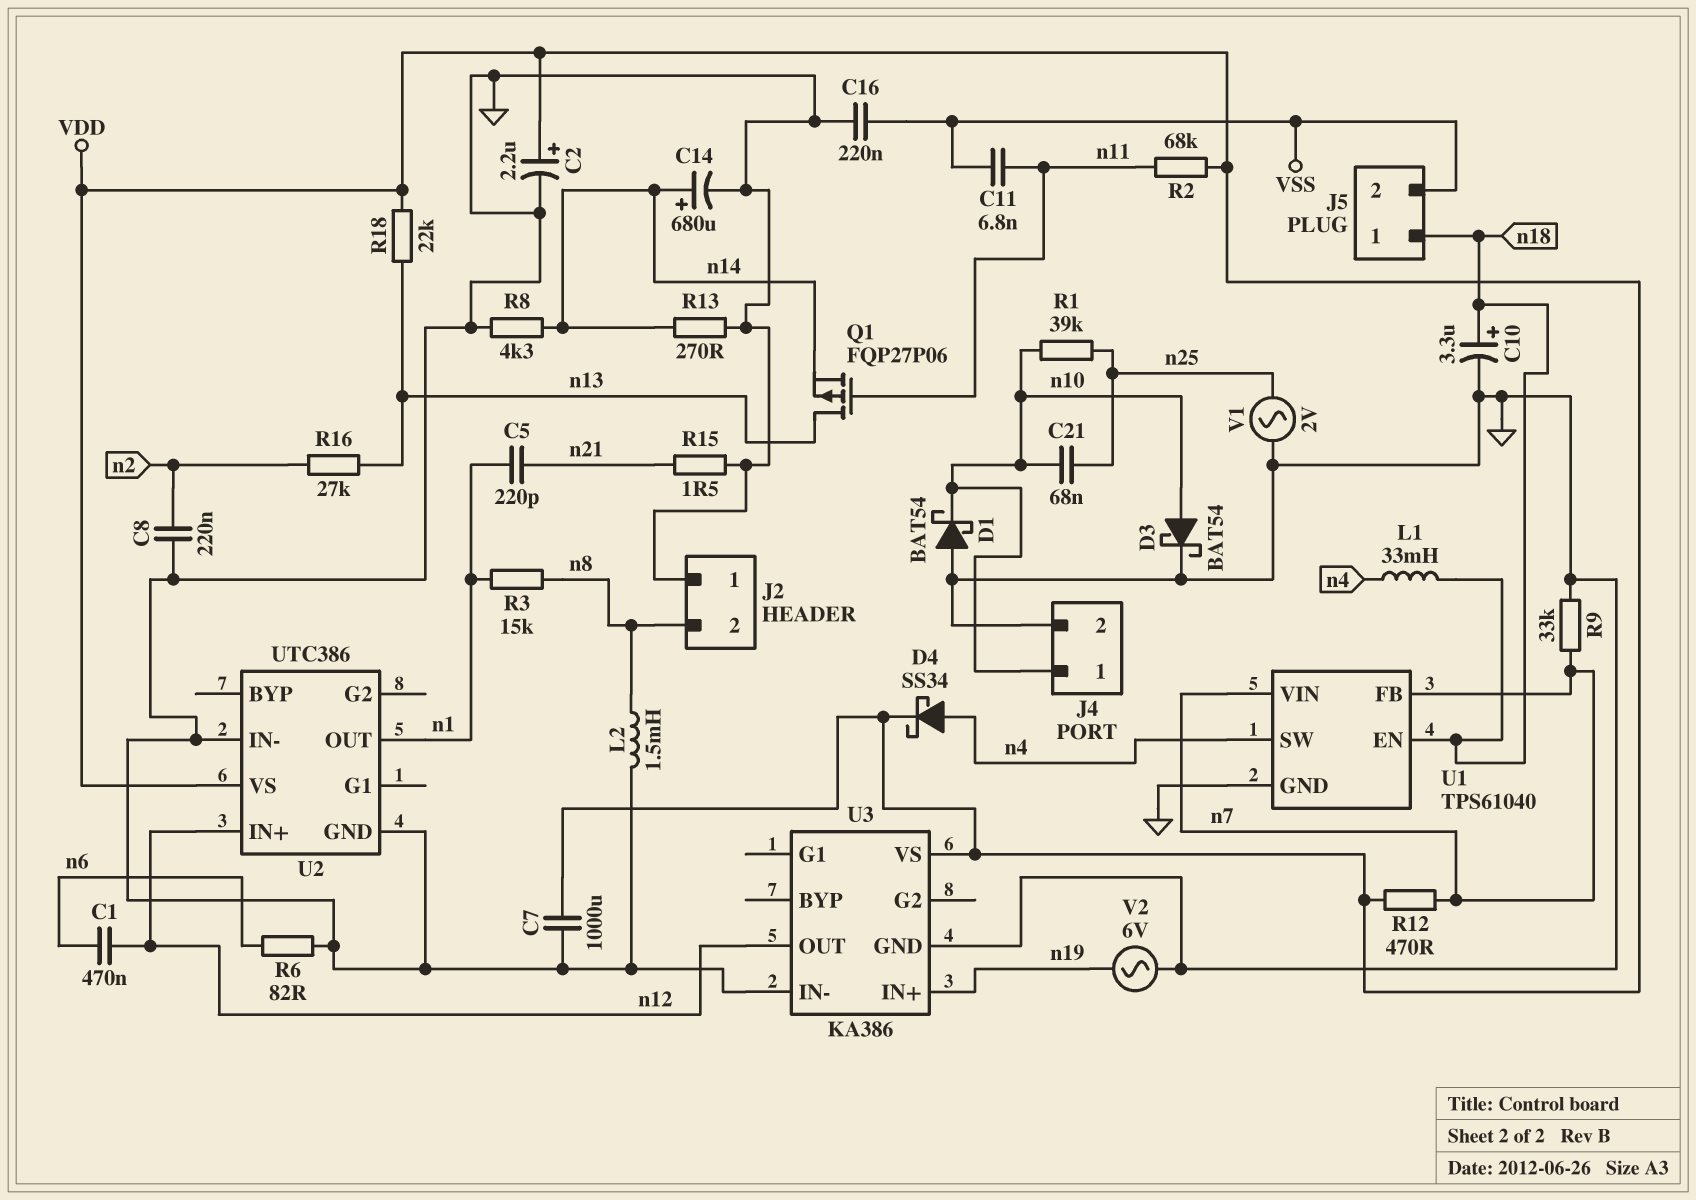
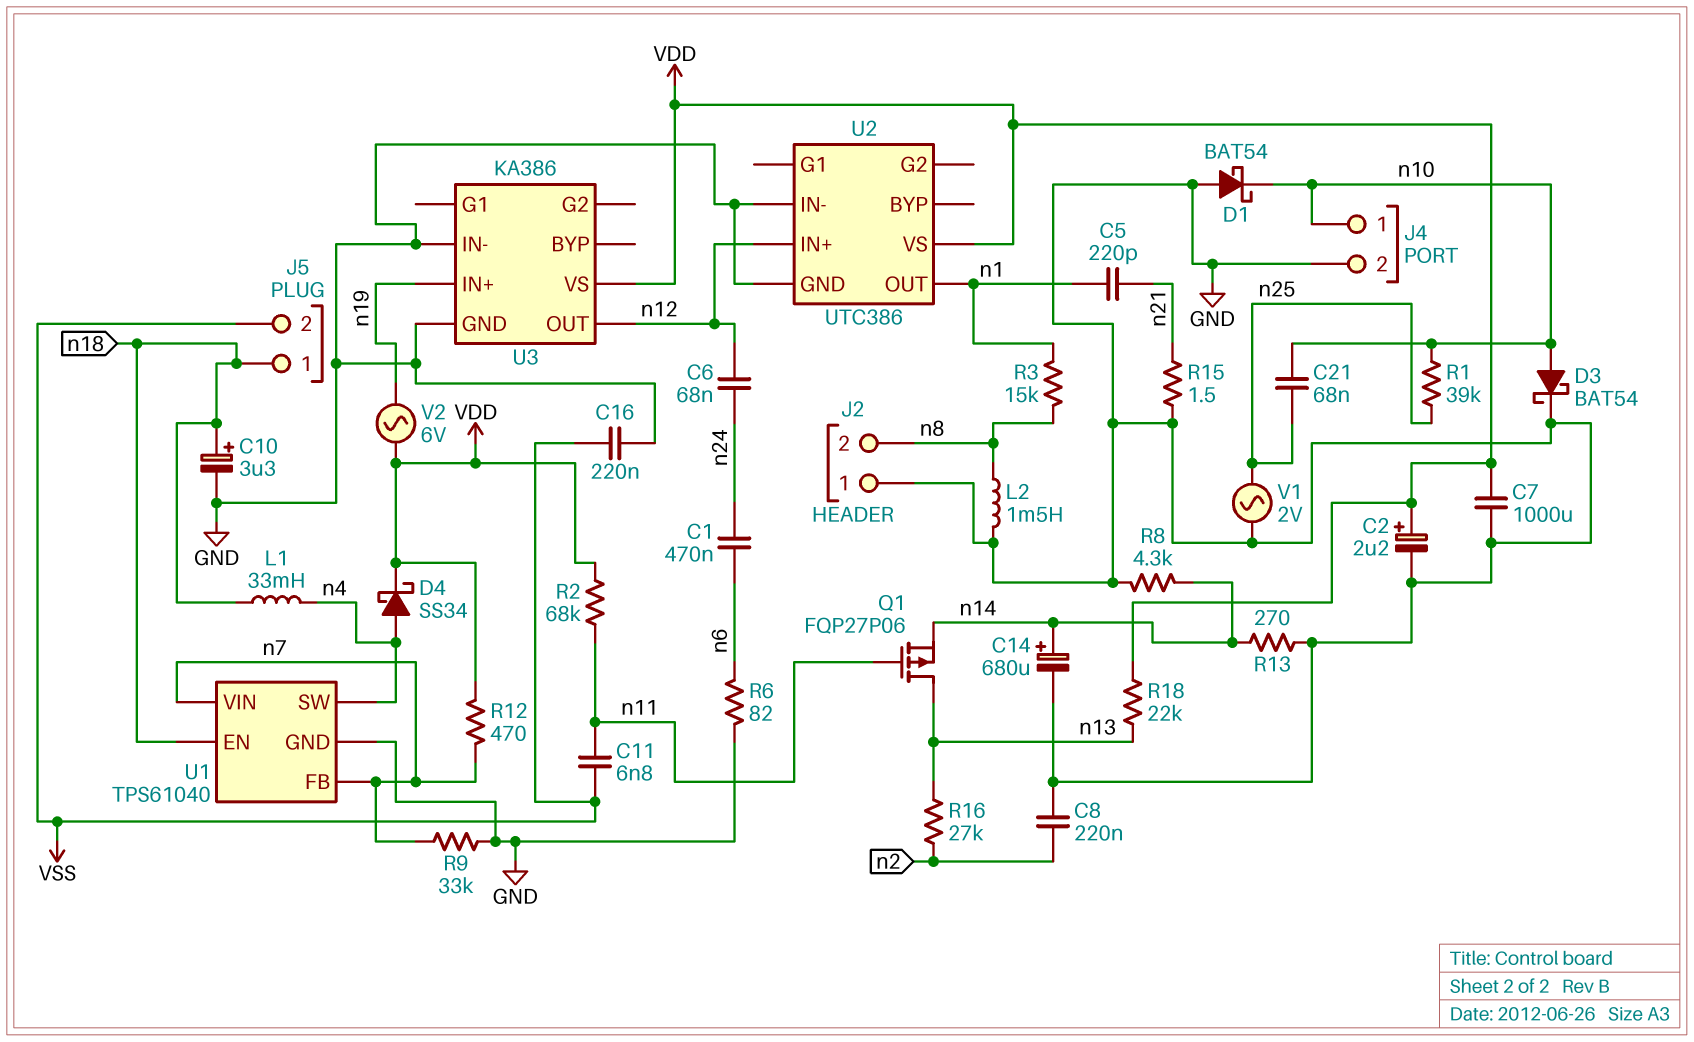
C1: 470nF (n6, n12) -> 470nF (n6, n24)
C6: none -> 68nF (n12, n24)
V2: AC 6V (GND, n19) -> AC 6V (VDD, n19)

